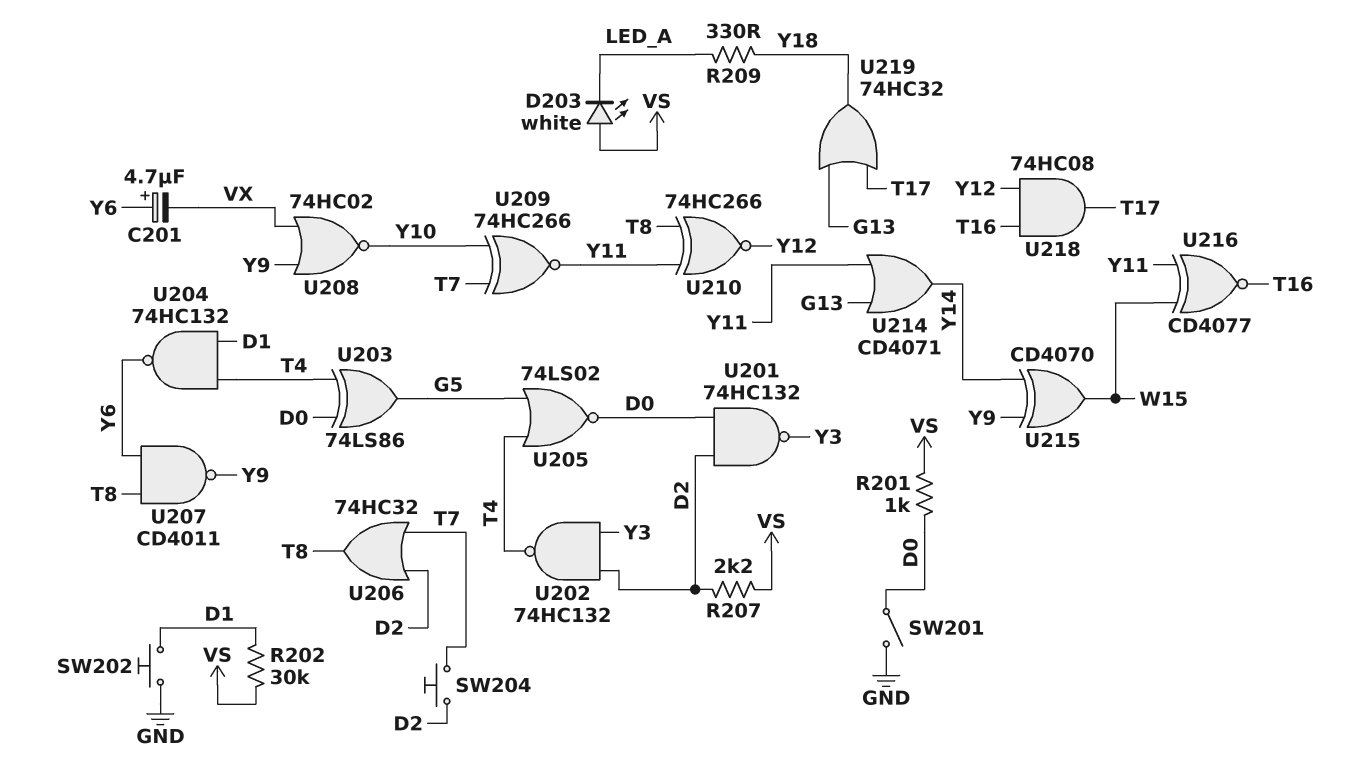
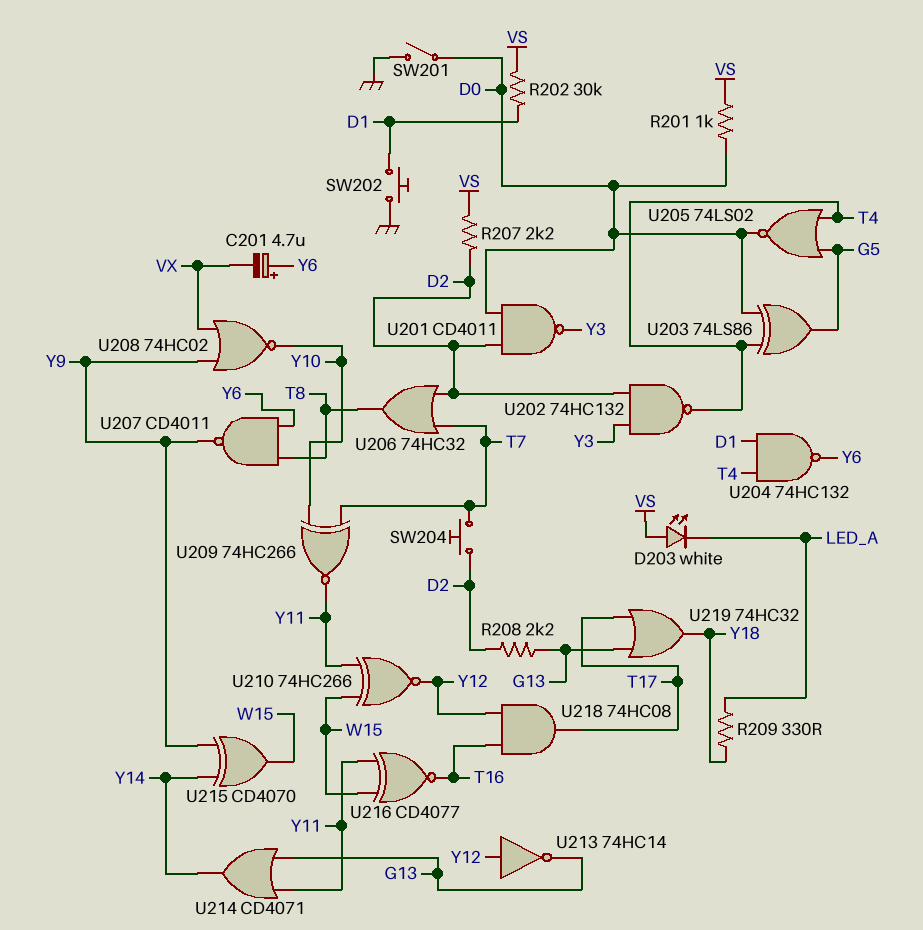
R208: none -> 2.2k (D2, G13)
U201: NAND 74HC132 (in D0, in D2, out Y3) -> NAND CD4011 (in D0, in D2, out Y3)
U210: XNOR 74HC266 (in T8, in Y11, out Y12) -> XNOR 74HC266 (in W15, in Y11, out Y12)
U213: none -> NOT 74HC14 (in Y12, out G13)

